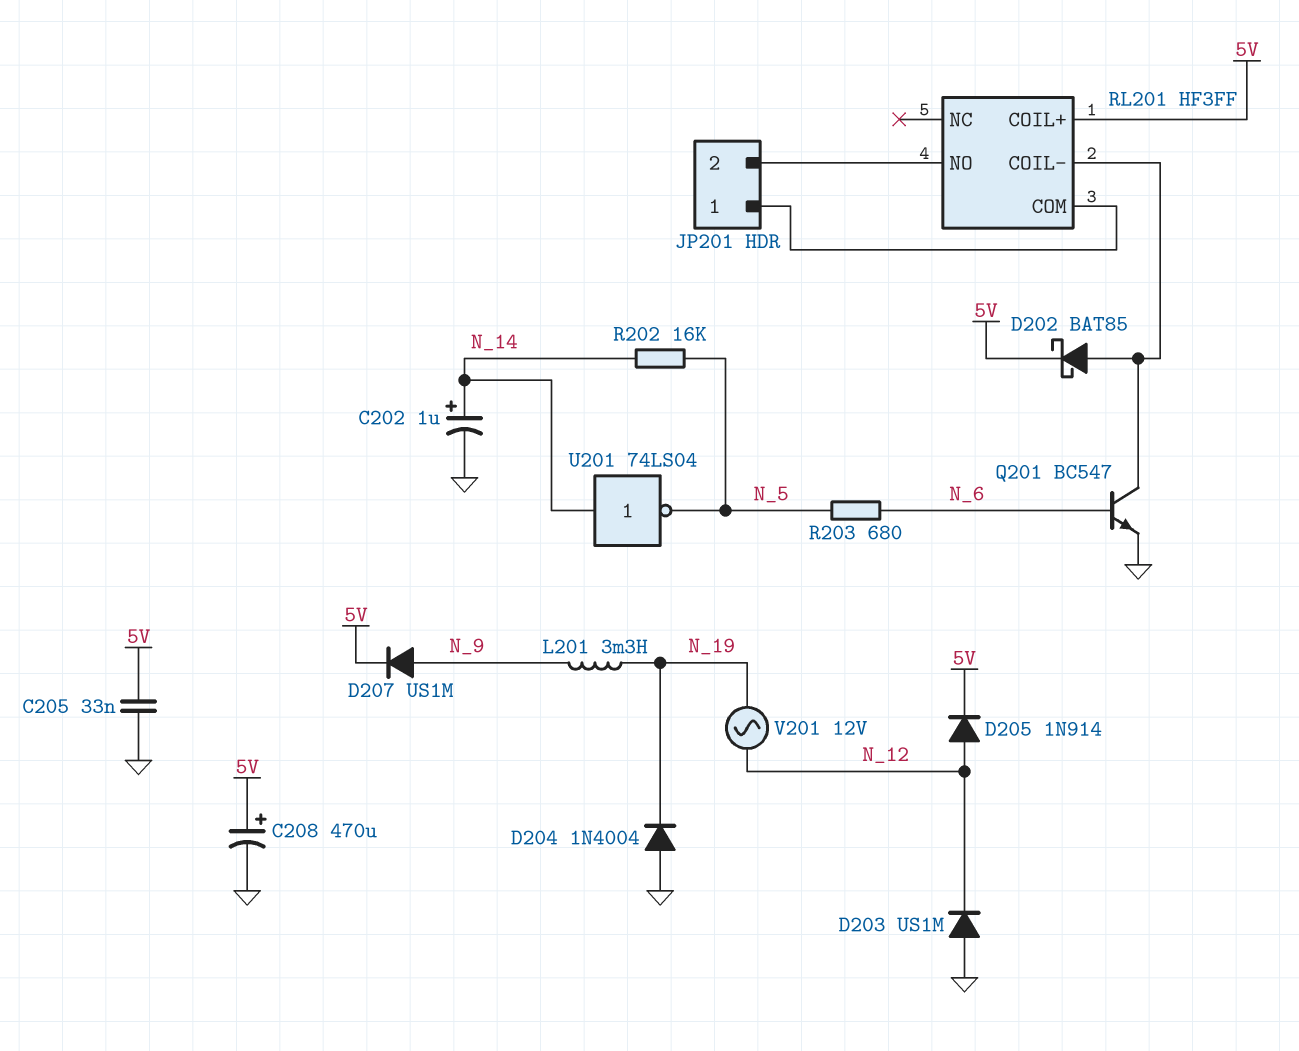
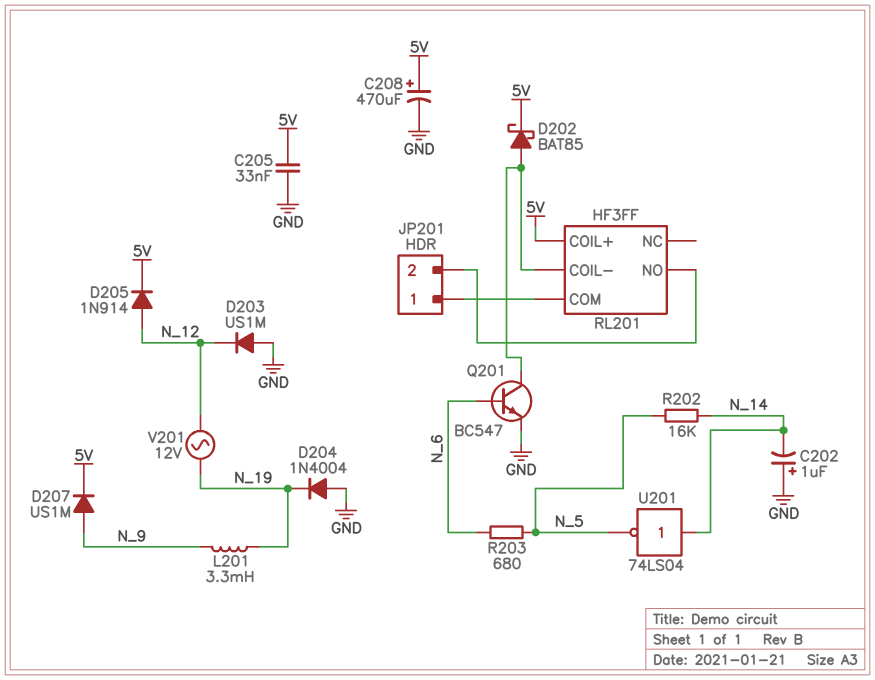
C202: 1uF (plus N_14, minus GND) -> 1uF (plus GND, minus N_14)

